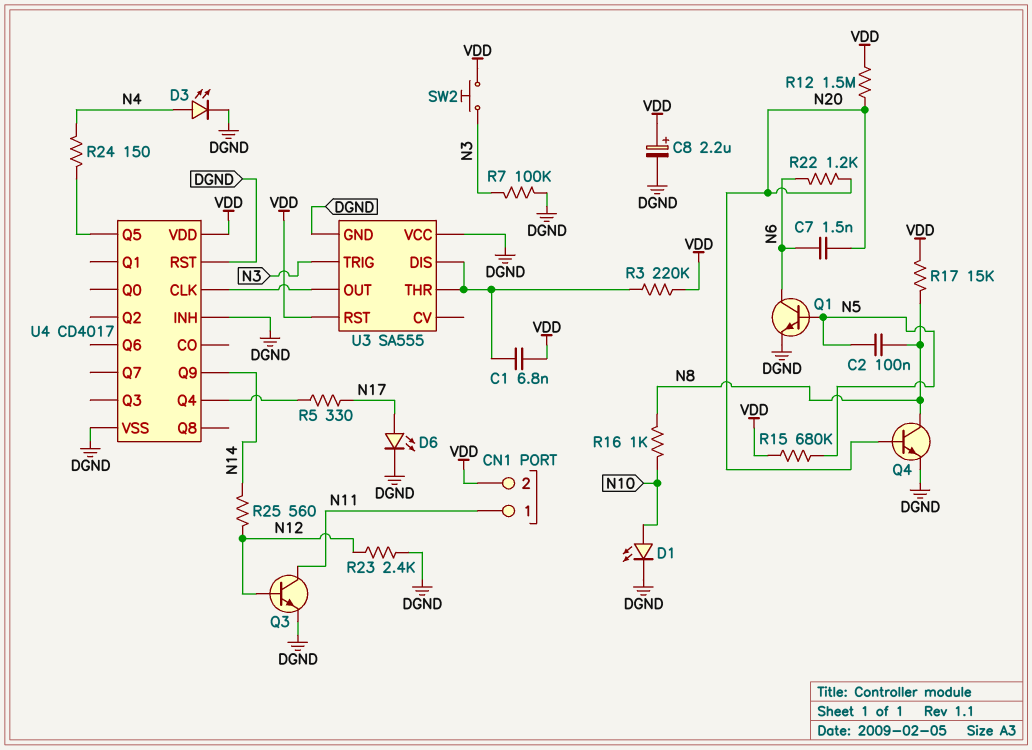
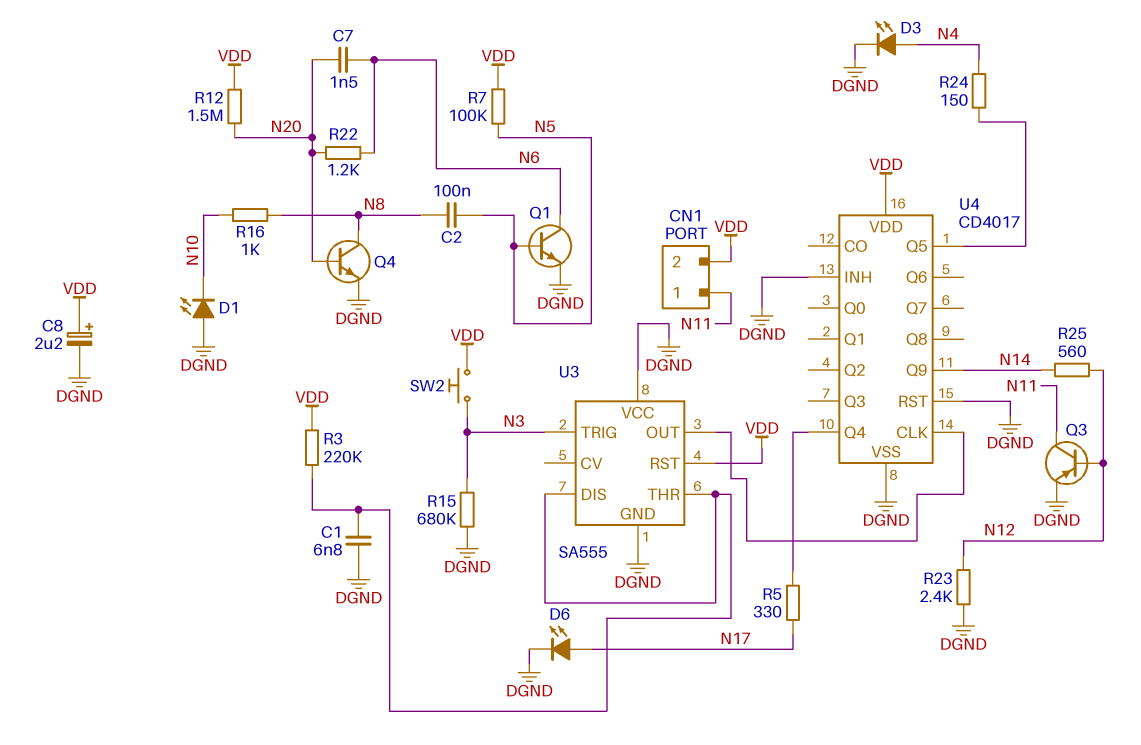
C1: 6.8nF (U3/DIS, VDD) -> 6.8nF (DGND, U3/DIS)
D1: LED (A N10, K DGND) -> LED (A DGND, K N10)
Q3: NPN (B N12, C N11, E DGND) -> PNP (B N12, C N11, E DGND)
R7: 100k (DGND, N3) -> 100k (N5, VDD)
R15: 680k (N5, VDD) -> 680k (DGND, N3)
R17: 15k (N8, VDD) -> none

